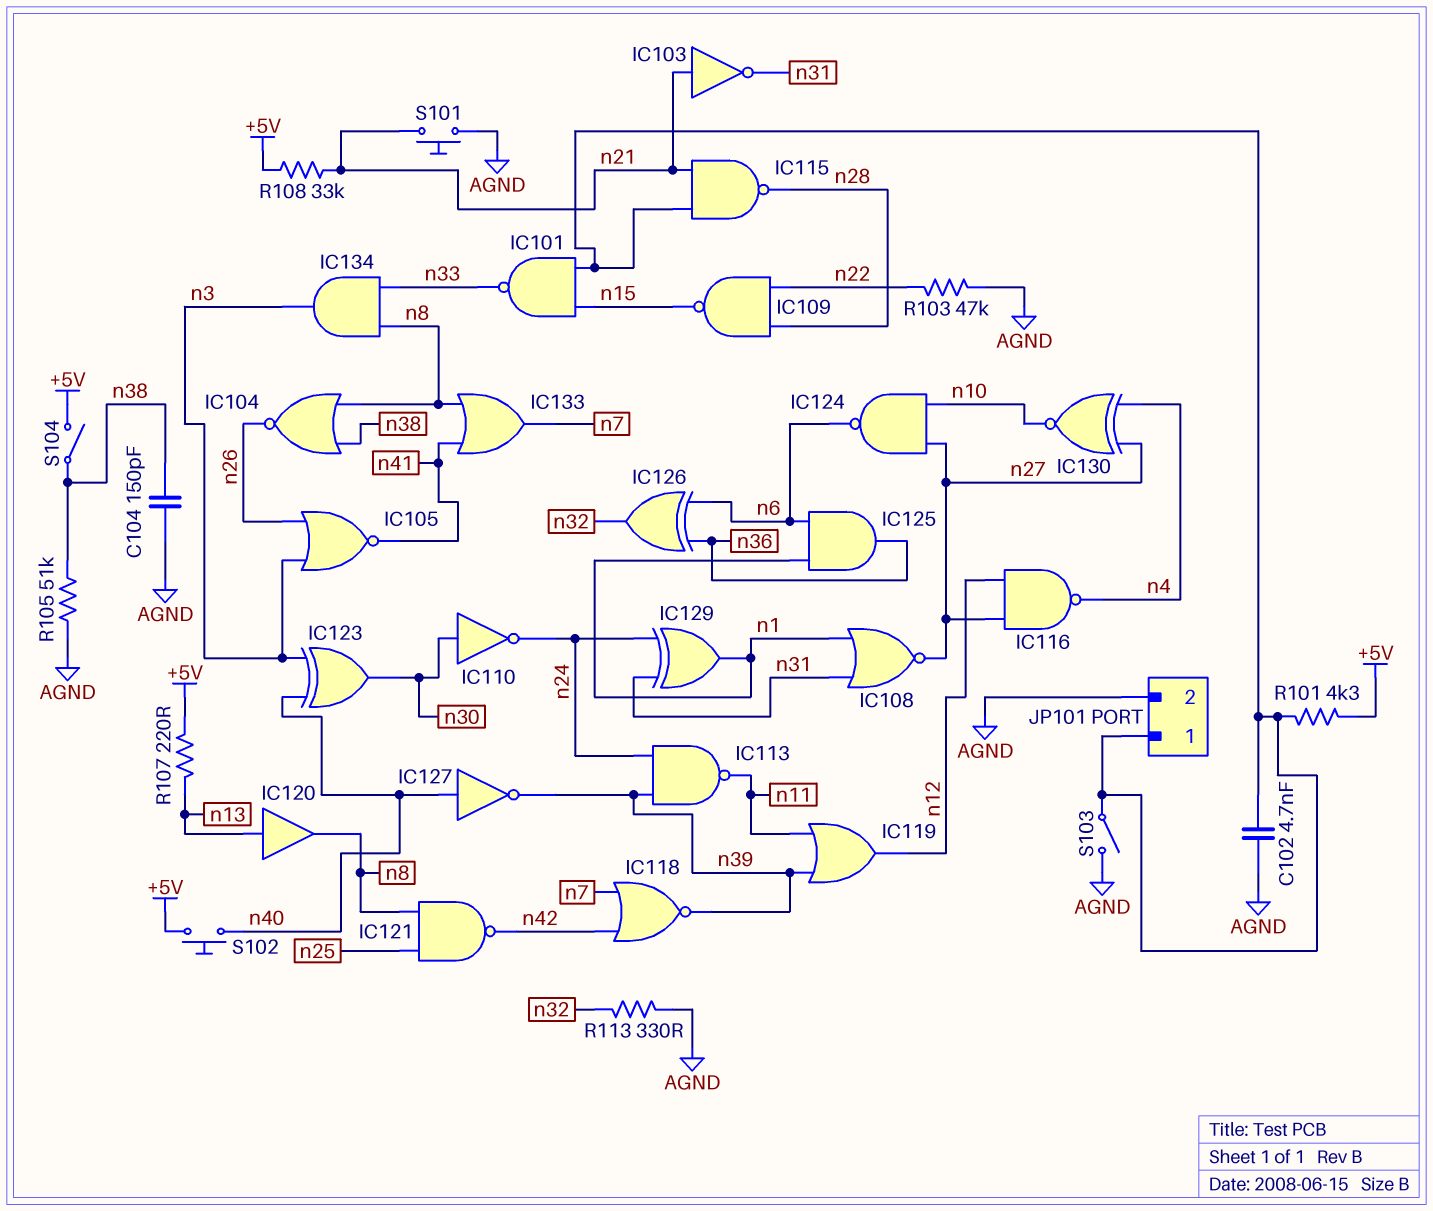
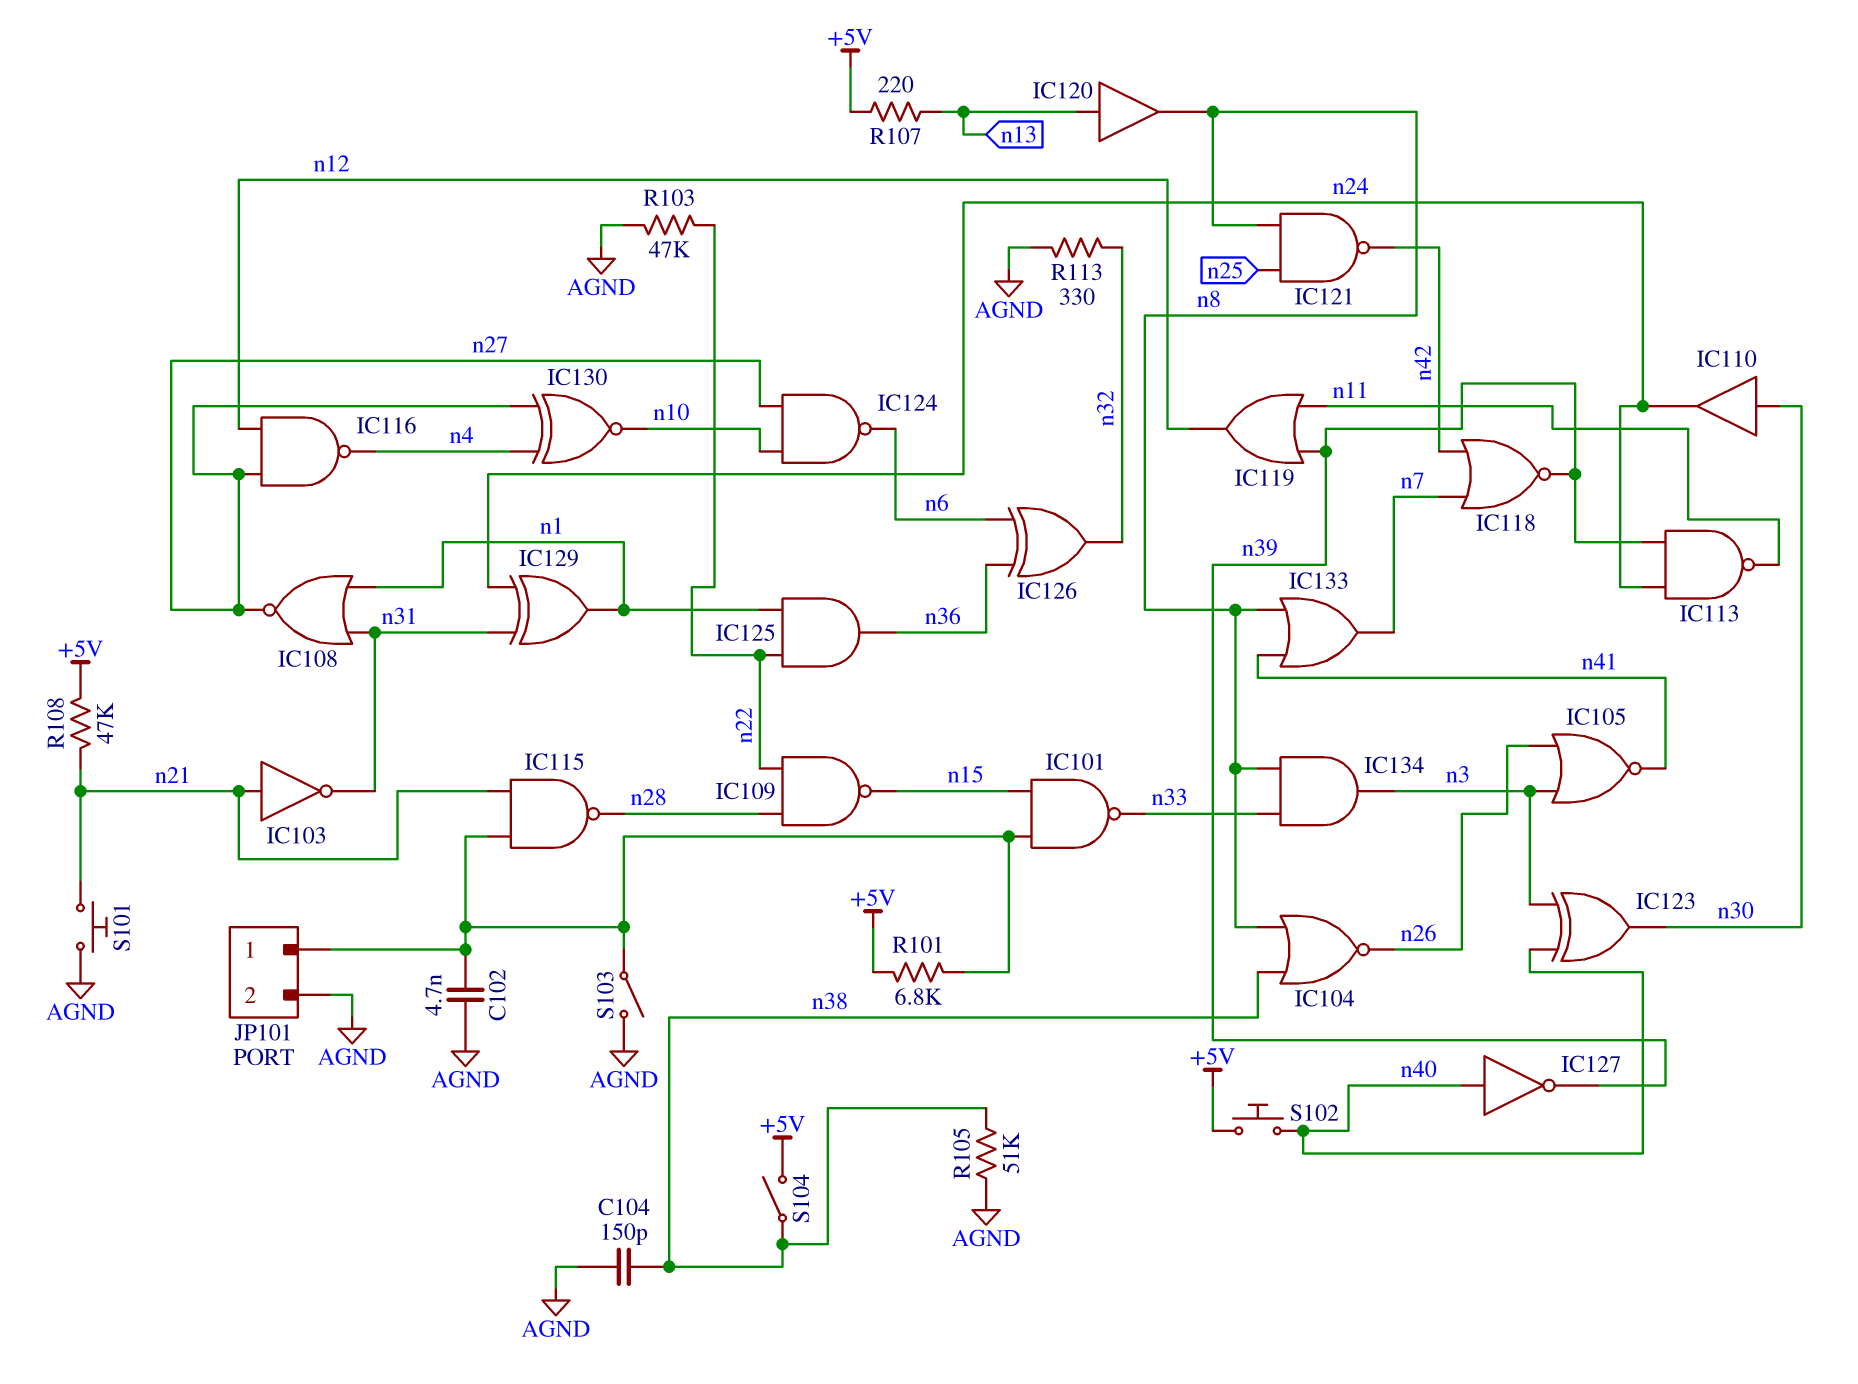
IC110: NOT (in n30, out n24) -> buffer (in n30, out n24)
IC125: AND (in n1, in n6, out n36) -> AND (in n1, in n22, out n36)
R101: 4.3k (+5V, JP101/1) -> 6.8k (+5V, JP101/1)
R108: 33k (+5V, n21) -> 47k (+5V, n21)

